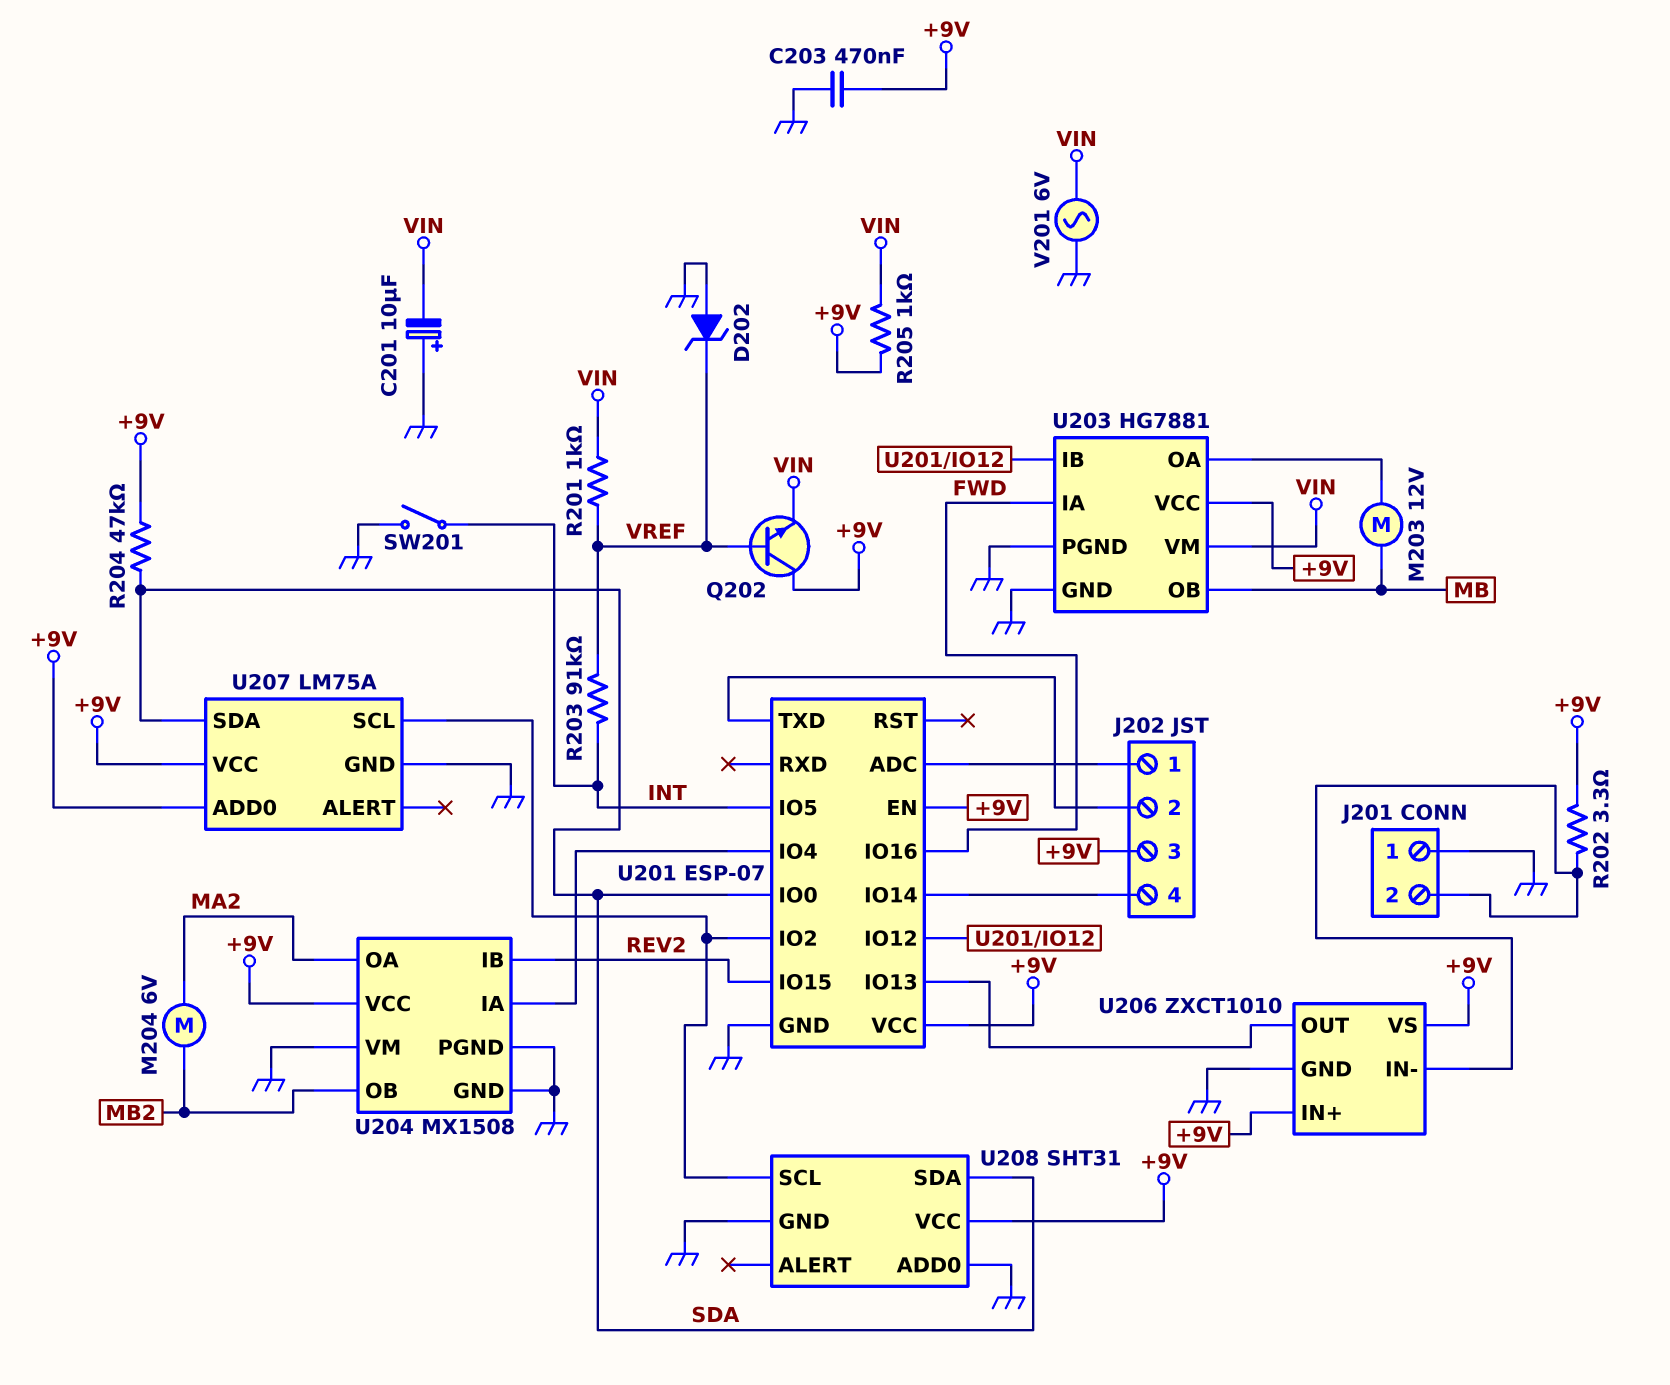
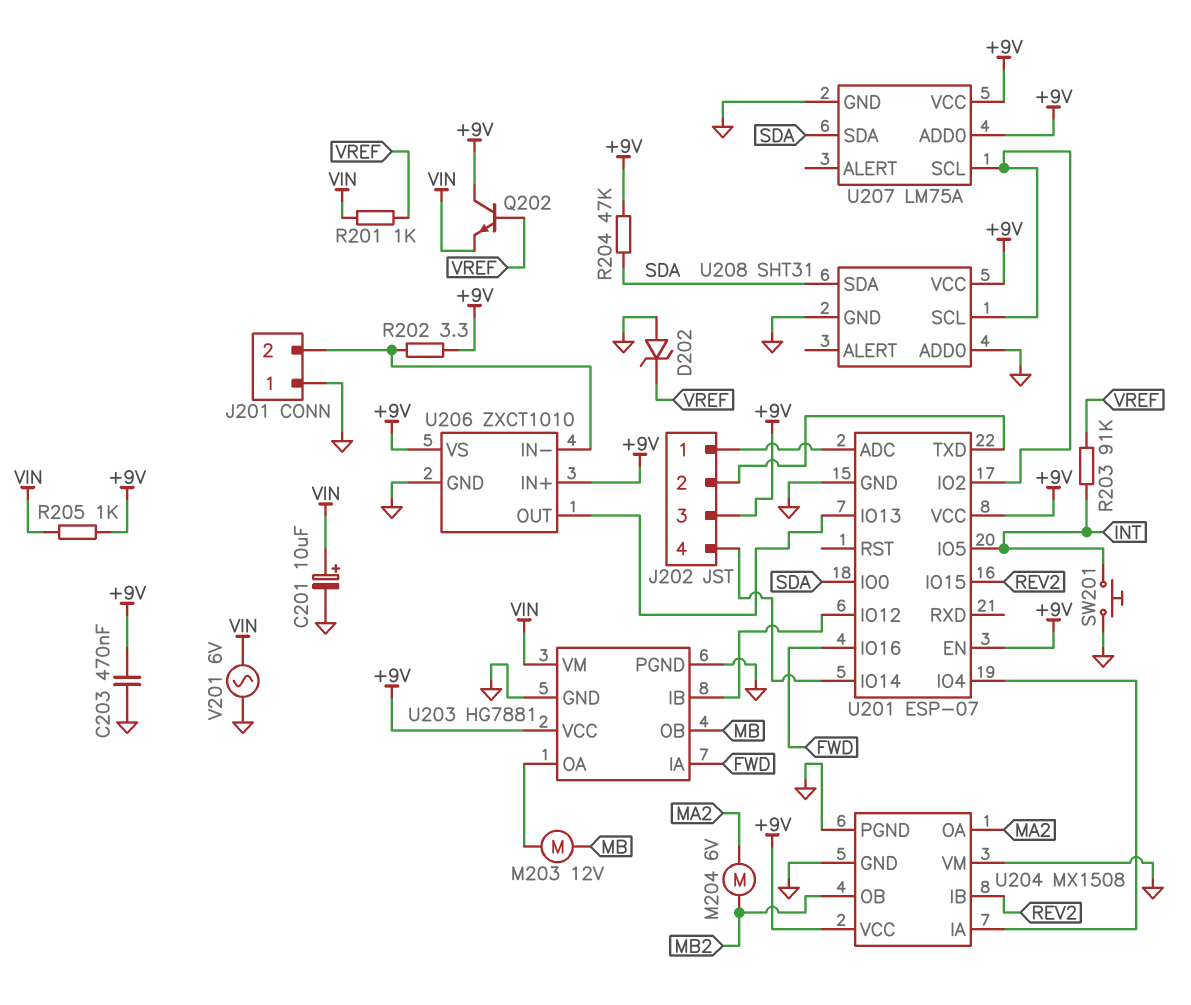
C201: 10uF (plus GND, minus VIN) -> 10uF (plus VIN, minus GND)
SW201: switch (GND, INT) -> button (GND, INT)

